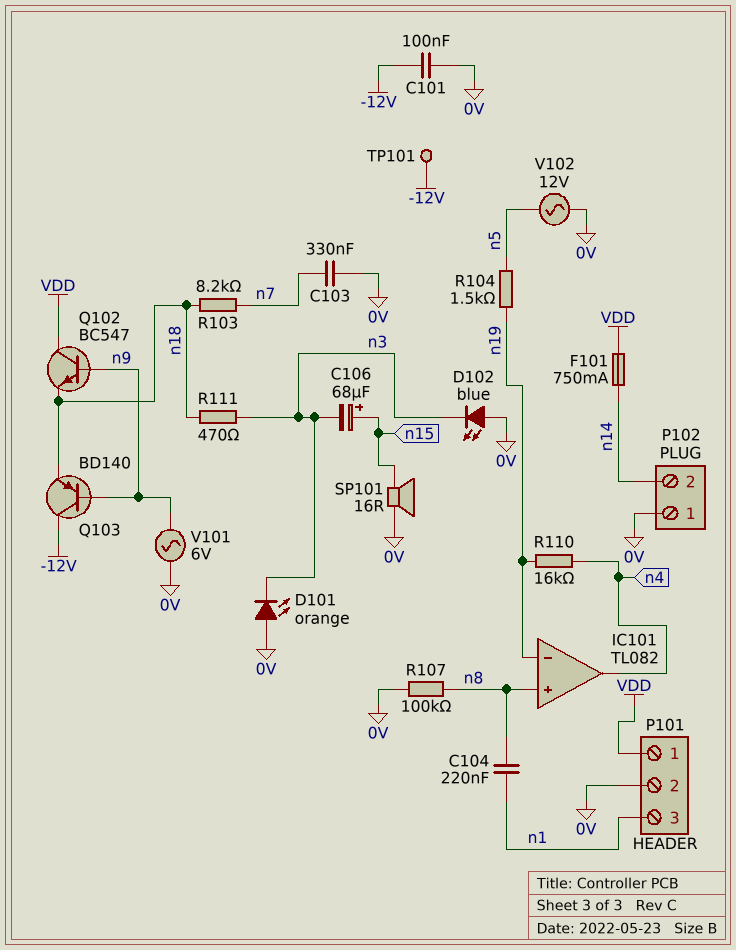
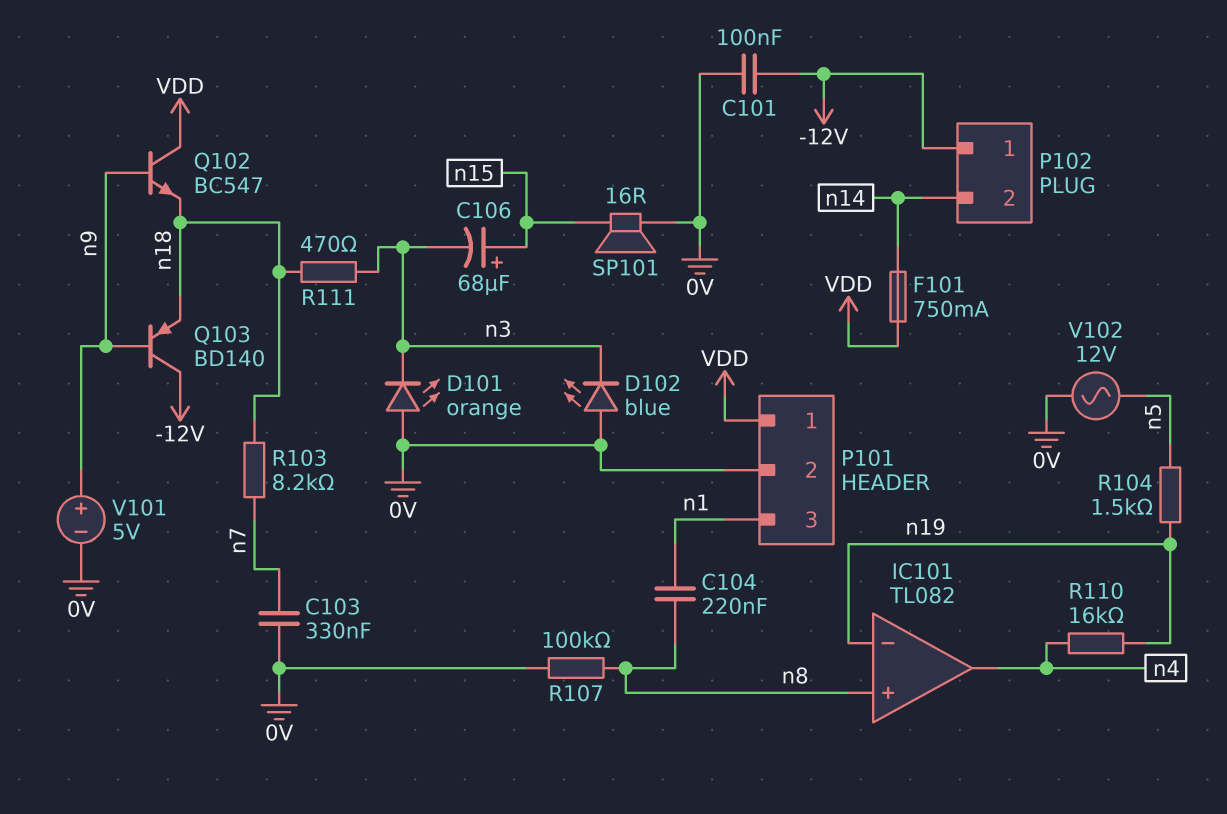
P102 pin 1: 0V -> -12V
TP101: test point (-12V) -> none
V101: AC 6V (0V, n9) -> 5V (plus n9, minus 0V)

